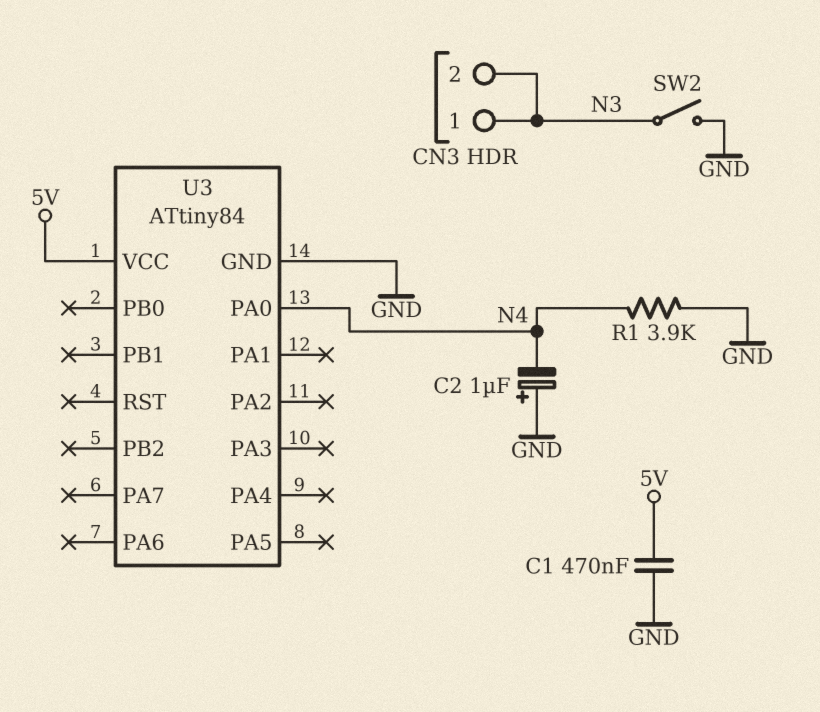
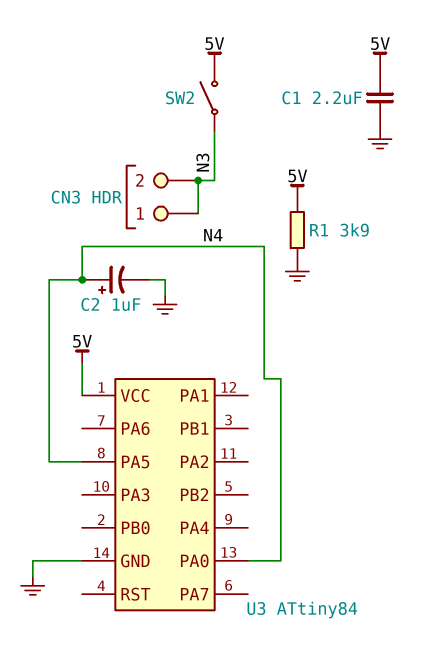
C1: 470nF (5V, GND) -> 2.2uF (5V, GND)
C2: 1uF (plus GND, minus N4) -> 1uF (plus N4, minus GND)
R1: 3.9k (GND, N4) -> 3.9k (5V, GND)
SW2: switch (GND, N3) -> switch (5V, N3)
U3 pin PA5: none -> N4

